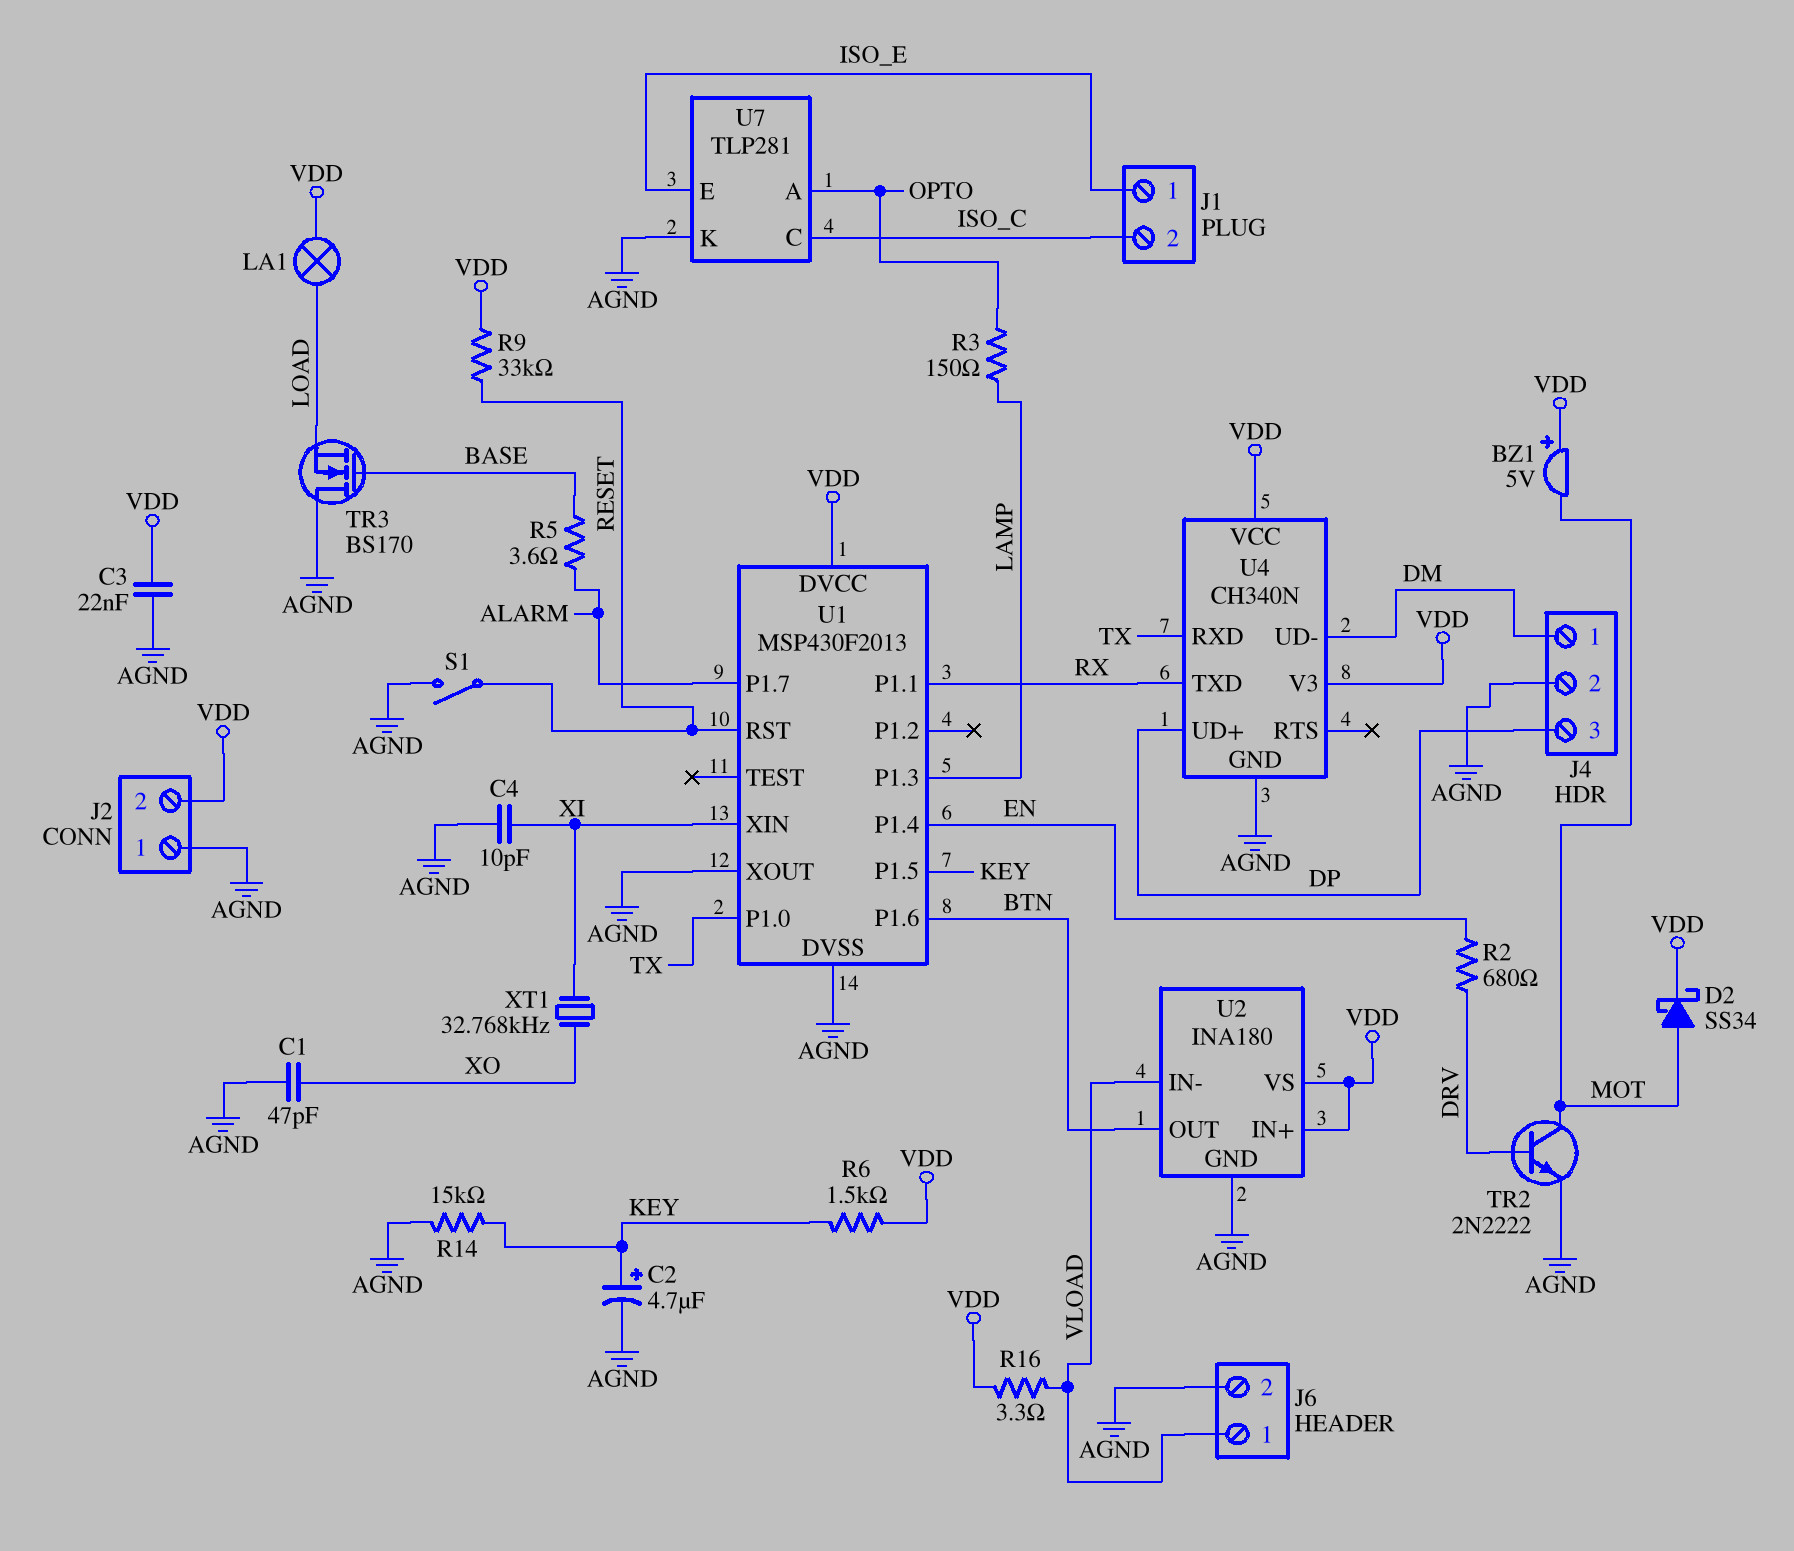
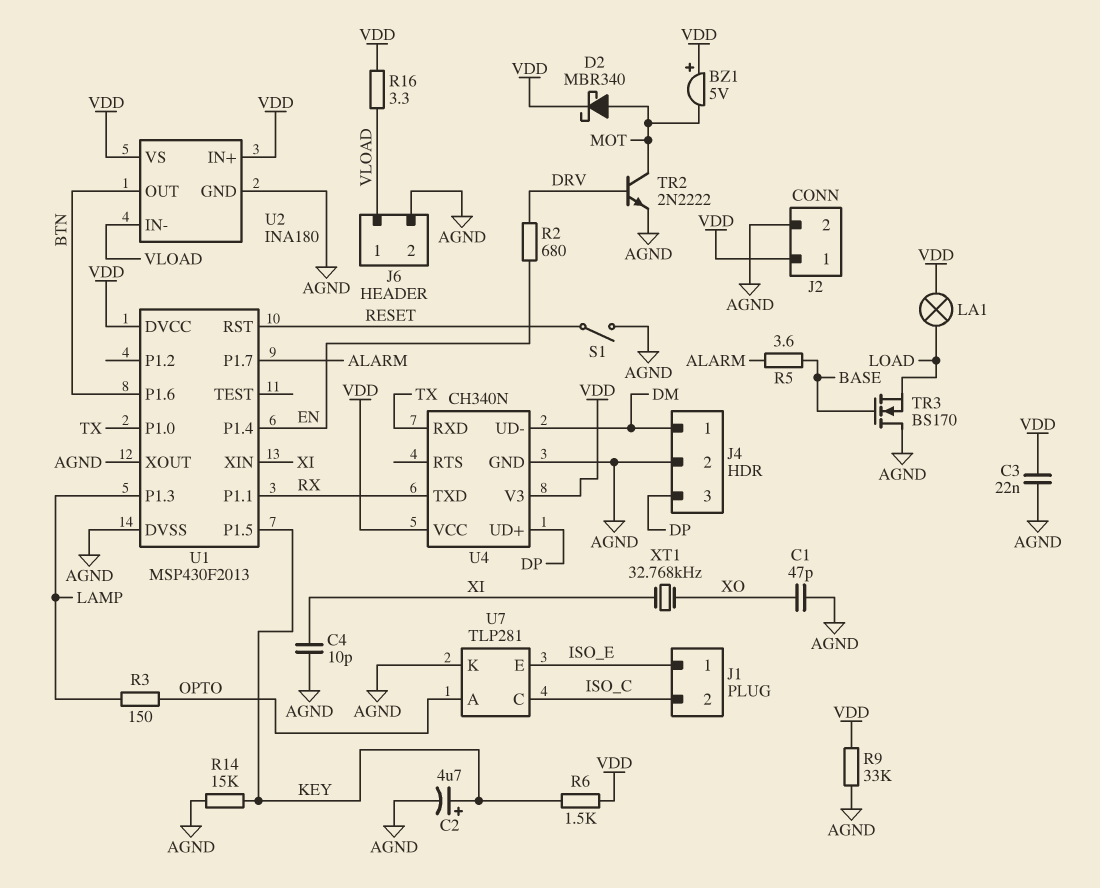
D2: schottky SS34 (A MOT, K VDD) -> schottky MBR340 (A MOT, K VDD)
J2 pin 1: AGND -> VDD
J2 pin 2: VDD -> AGND
R9: 33k (RESET, VDD) -> 33k (AGND, VDD)

